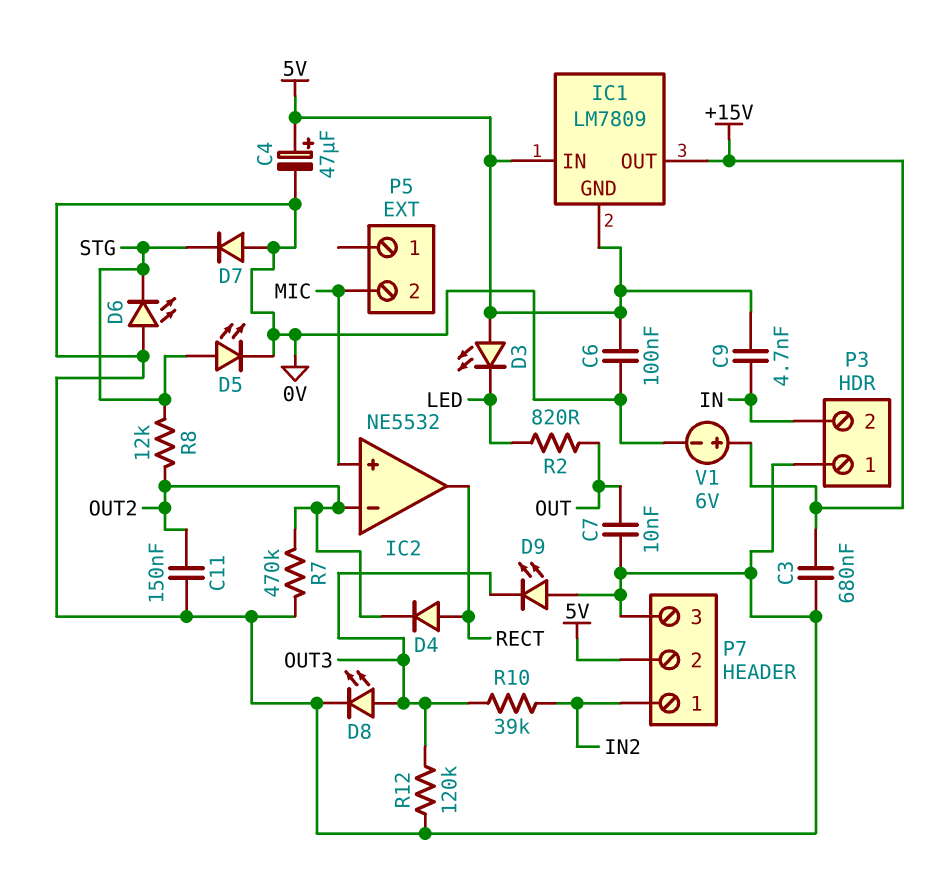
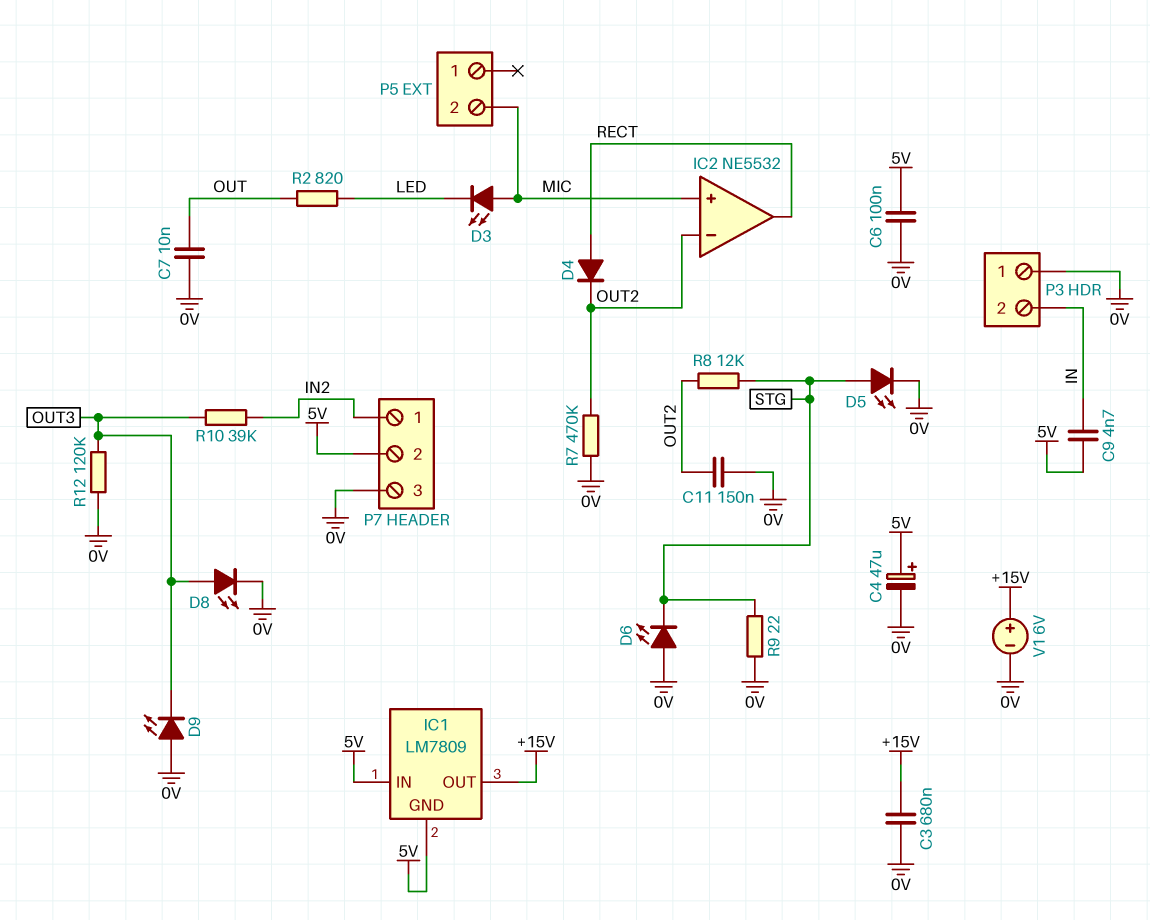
D3: LED (A 5V, K LED) -> LED (A MIC, K LED)
D7: diode (A 0V, K STG) -> none
R9: none -> 22 (0V, STG)

